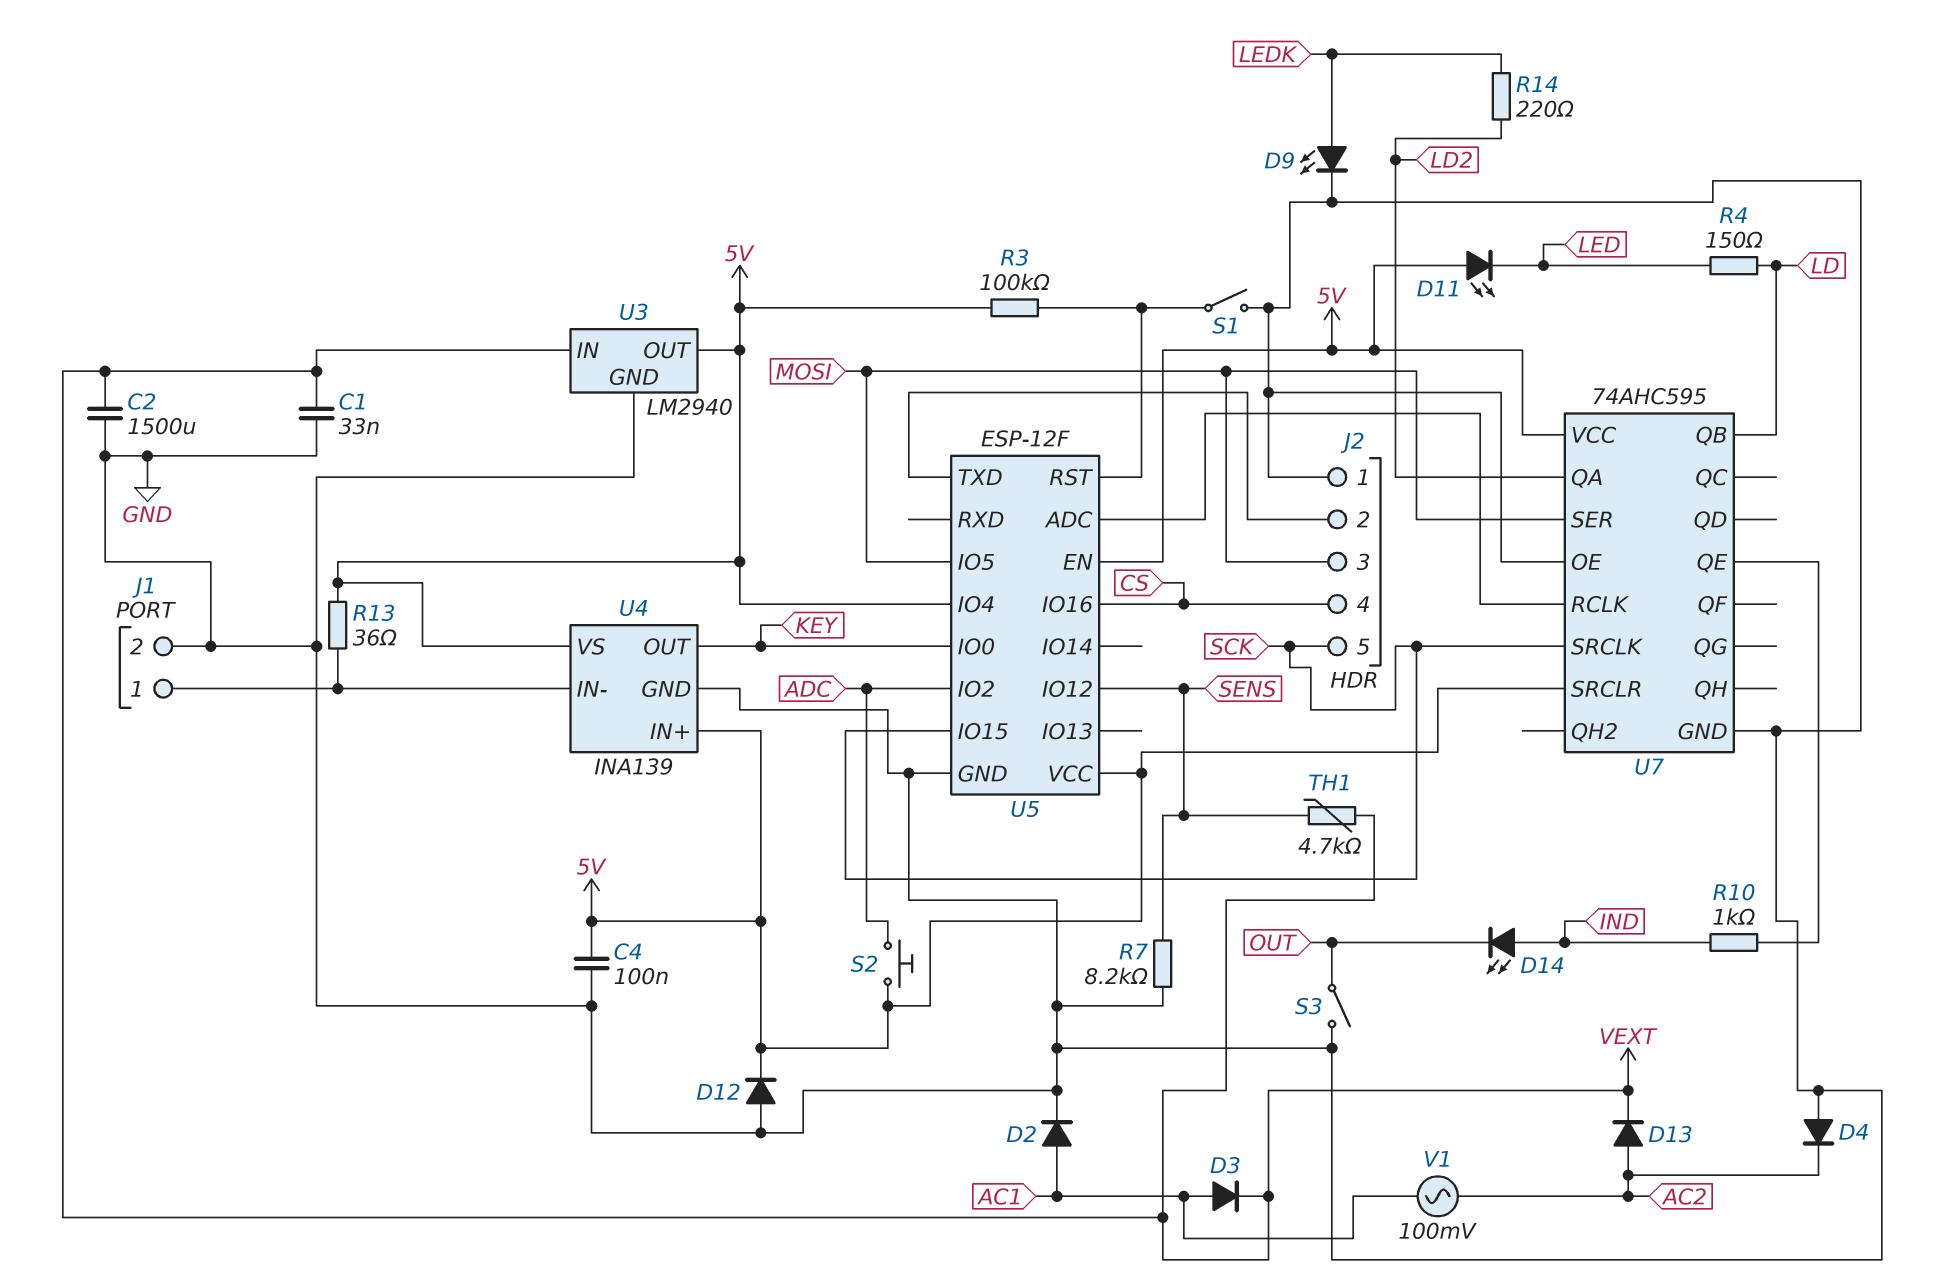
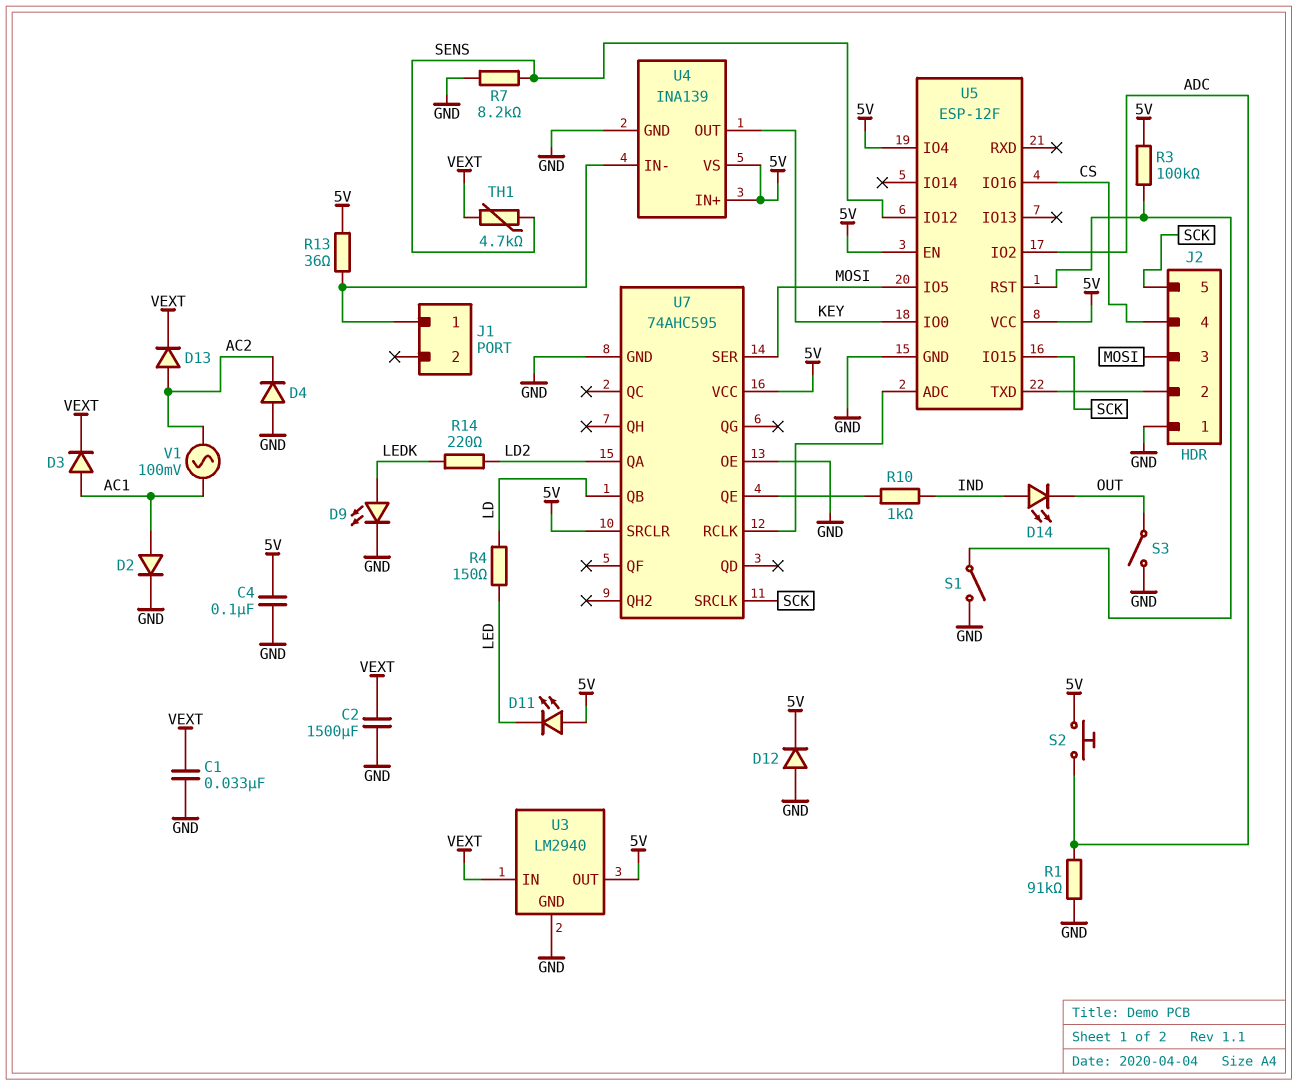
J1 pin 2: GND -> none
R1: none -> 91k (ADC, GND)

